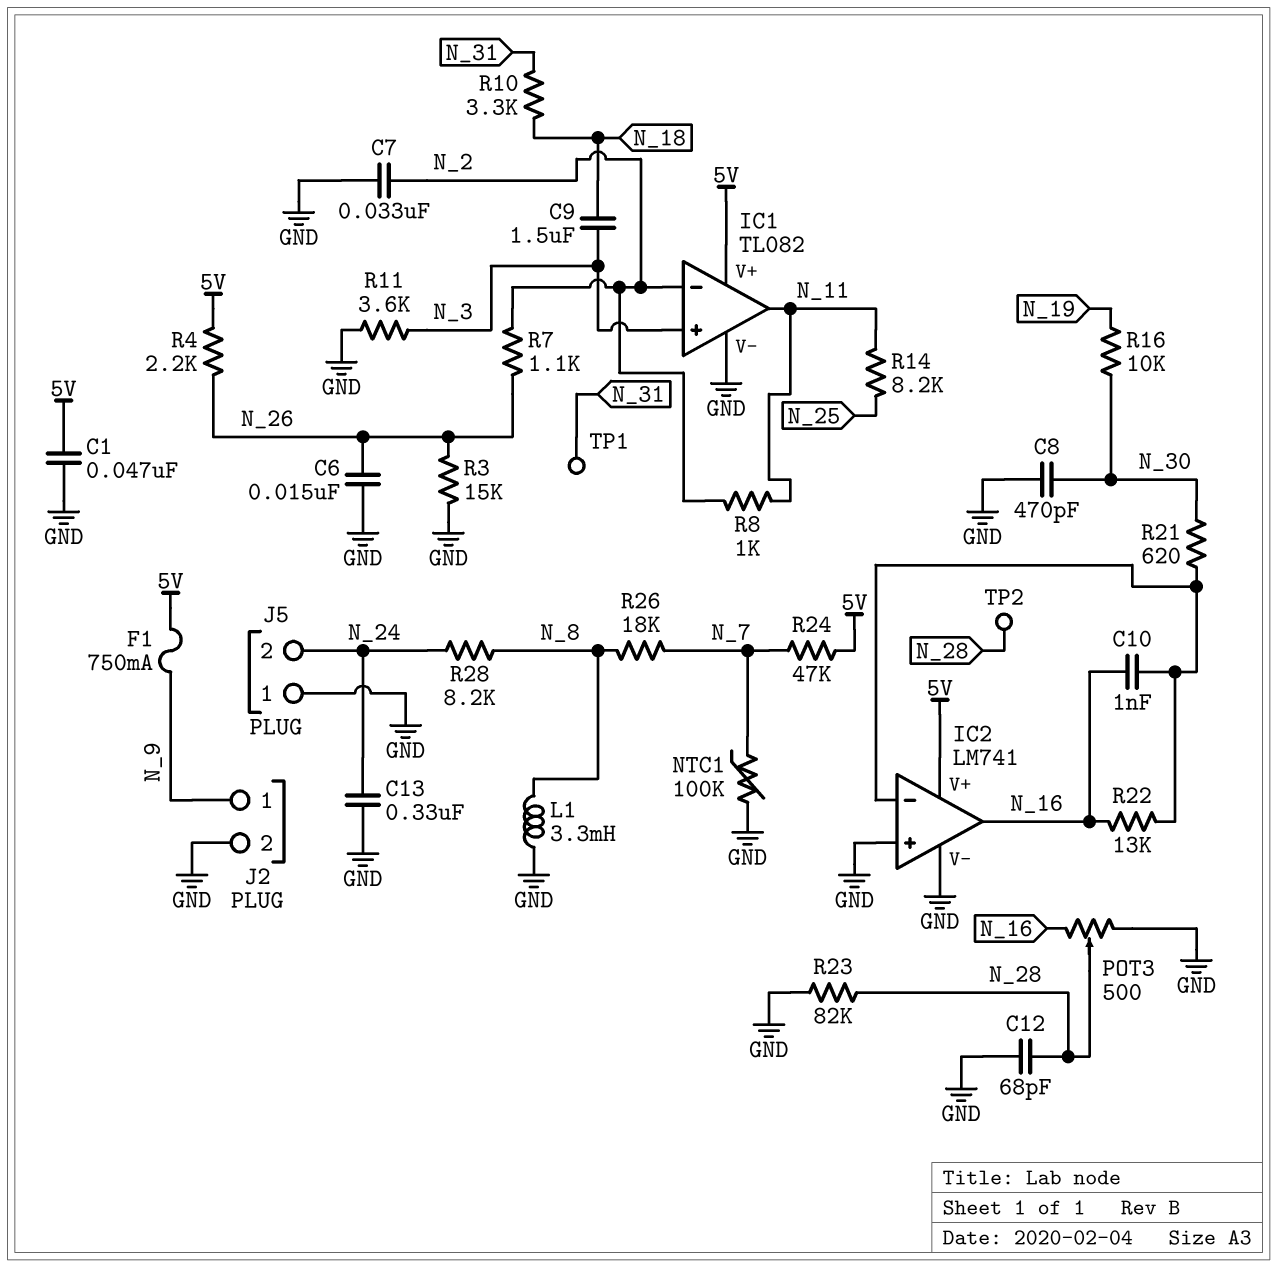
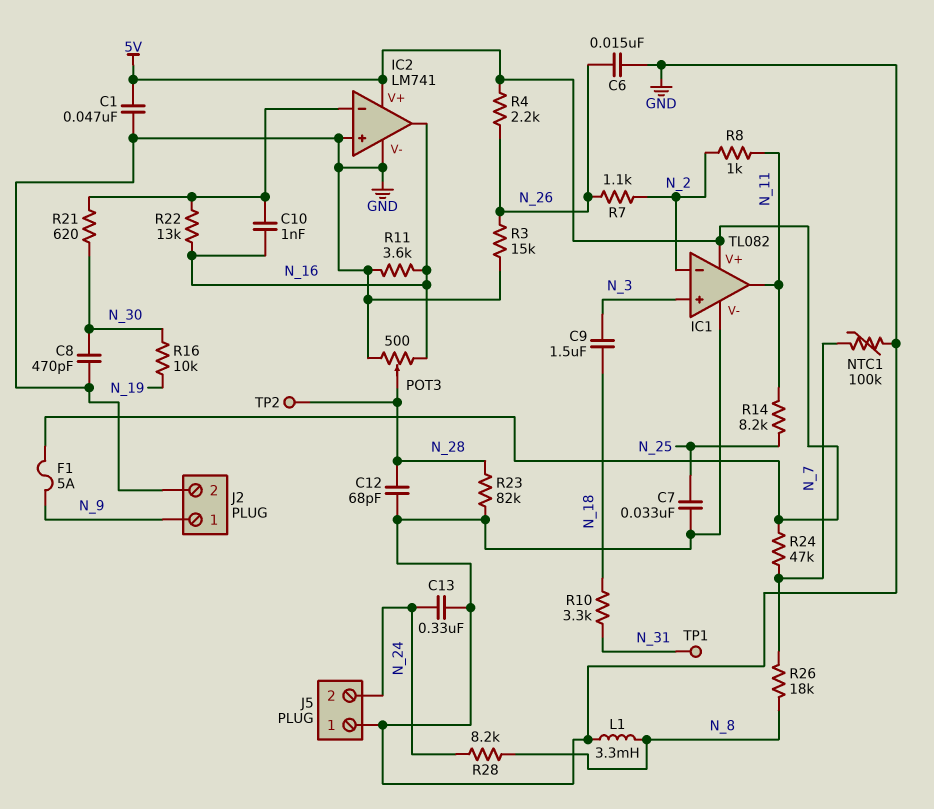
C7: 33nF (GND, N_2) -> 33nF (GND, N_25)
F1: 750mA (5V, N_9) -> 5A (5V, N_9)
R11: 3.6k (GND, N_3) -> 3.6k (GND, N_16)

